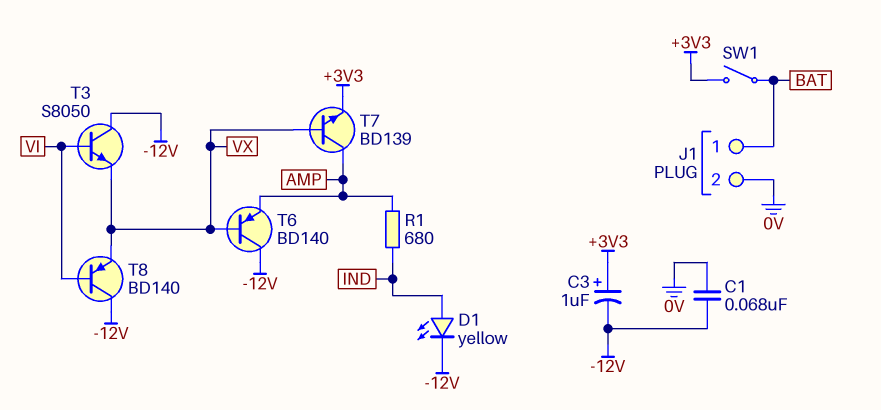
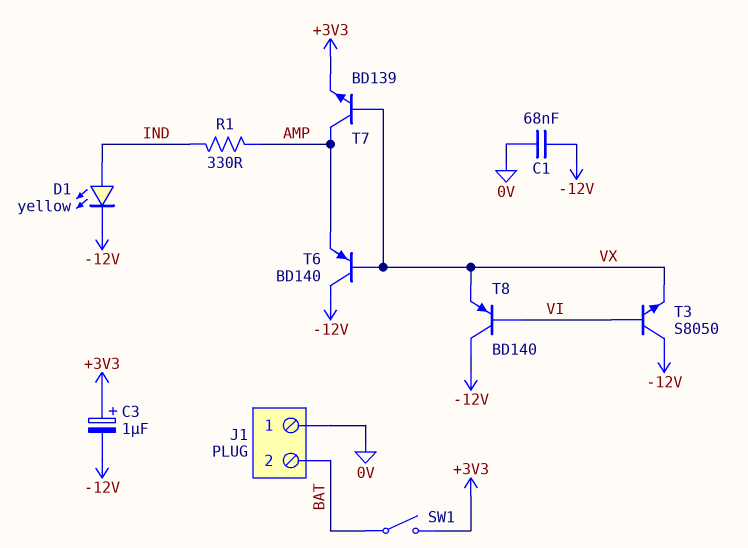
J1 pin 1: BAT -> 0V
J1 pin 2: 0V -> BAT
R1: 680 (AMP, IND) -> 330 (AMP, IND)

